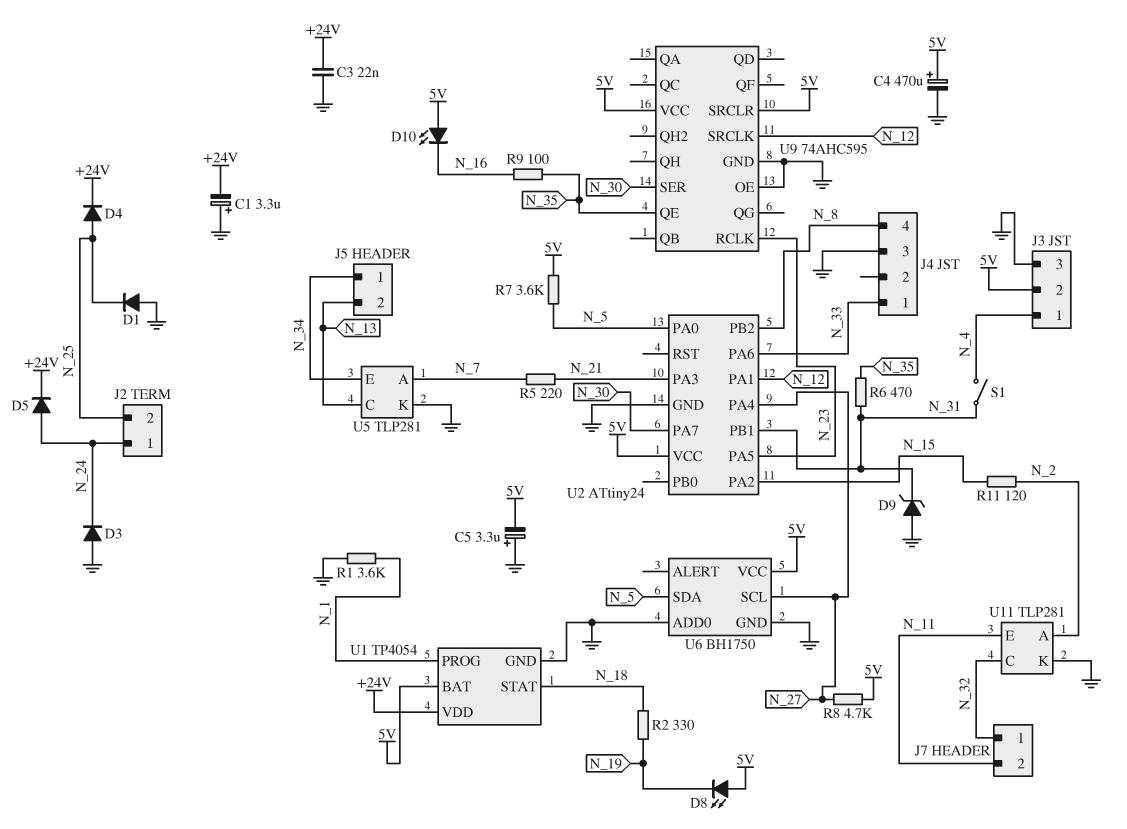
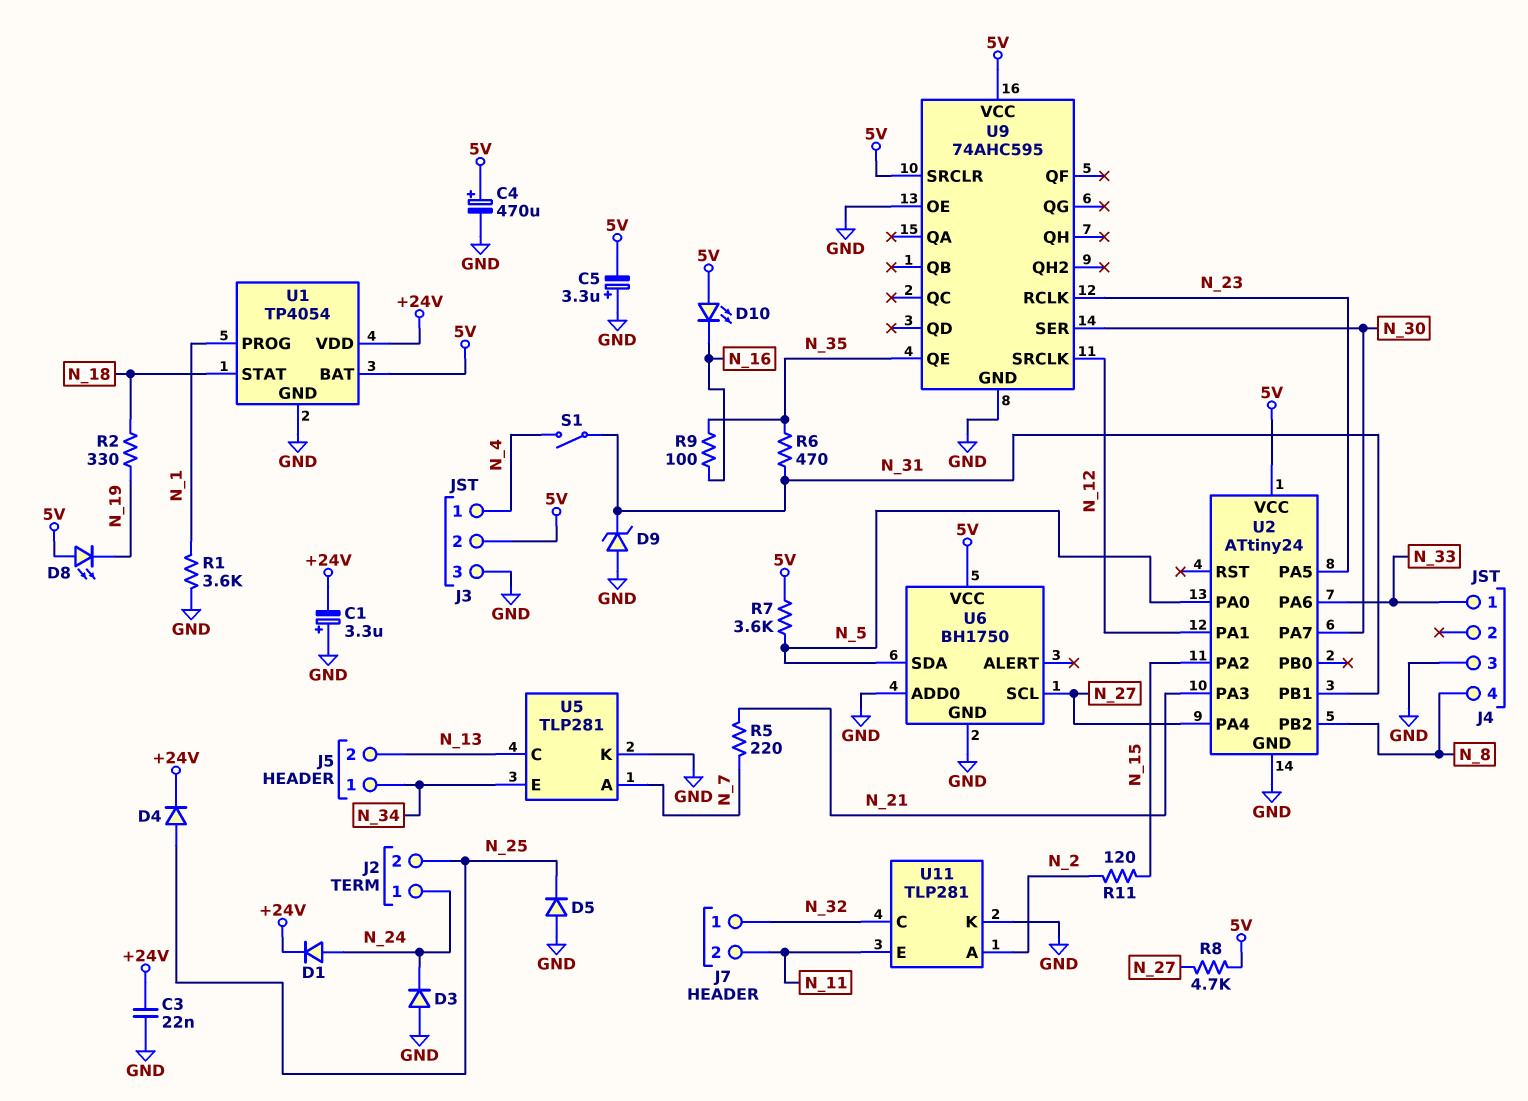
D1: diode (A GND, K N_25) -> diode (A N_24, K +24V)
D5: diode (A N_24, K +24V) -> diode (A GND, K N_25)

